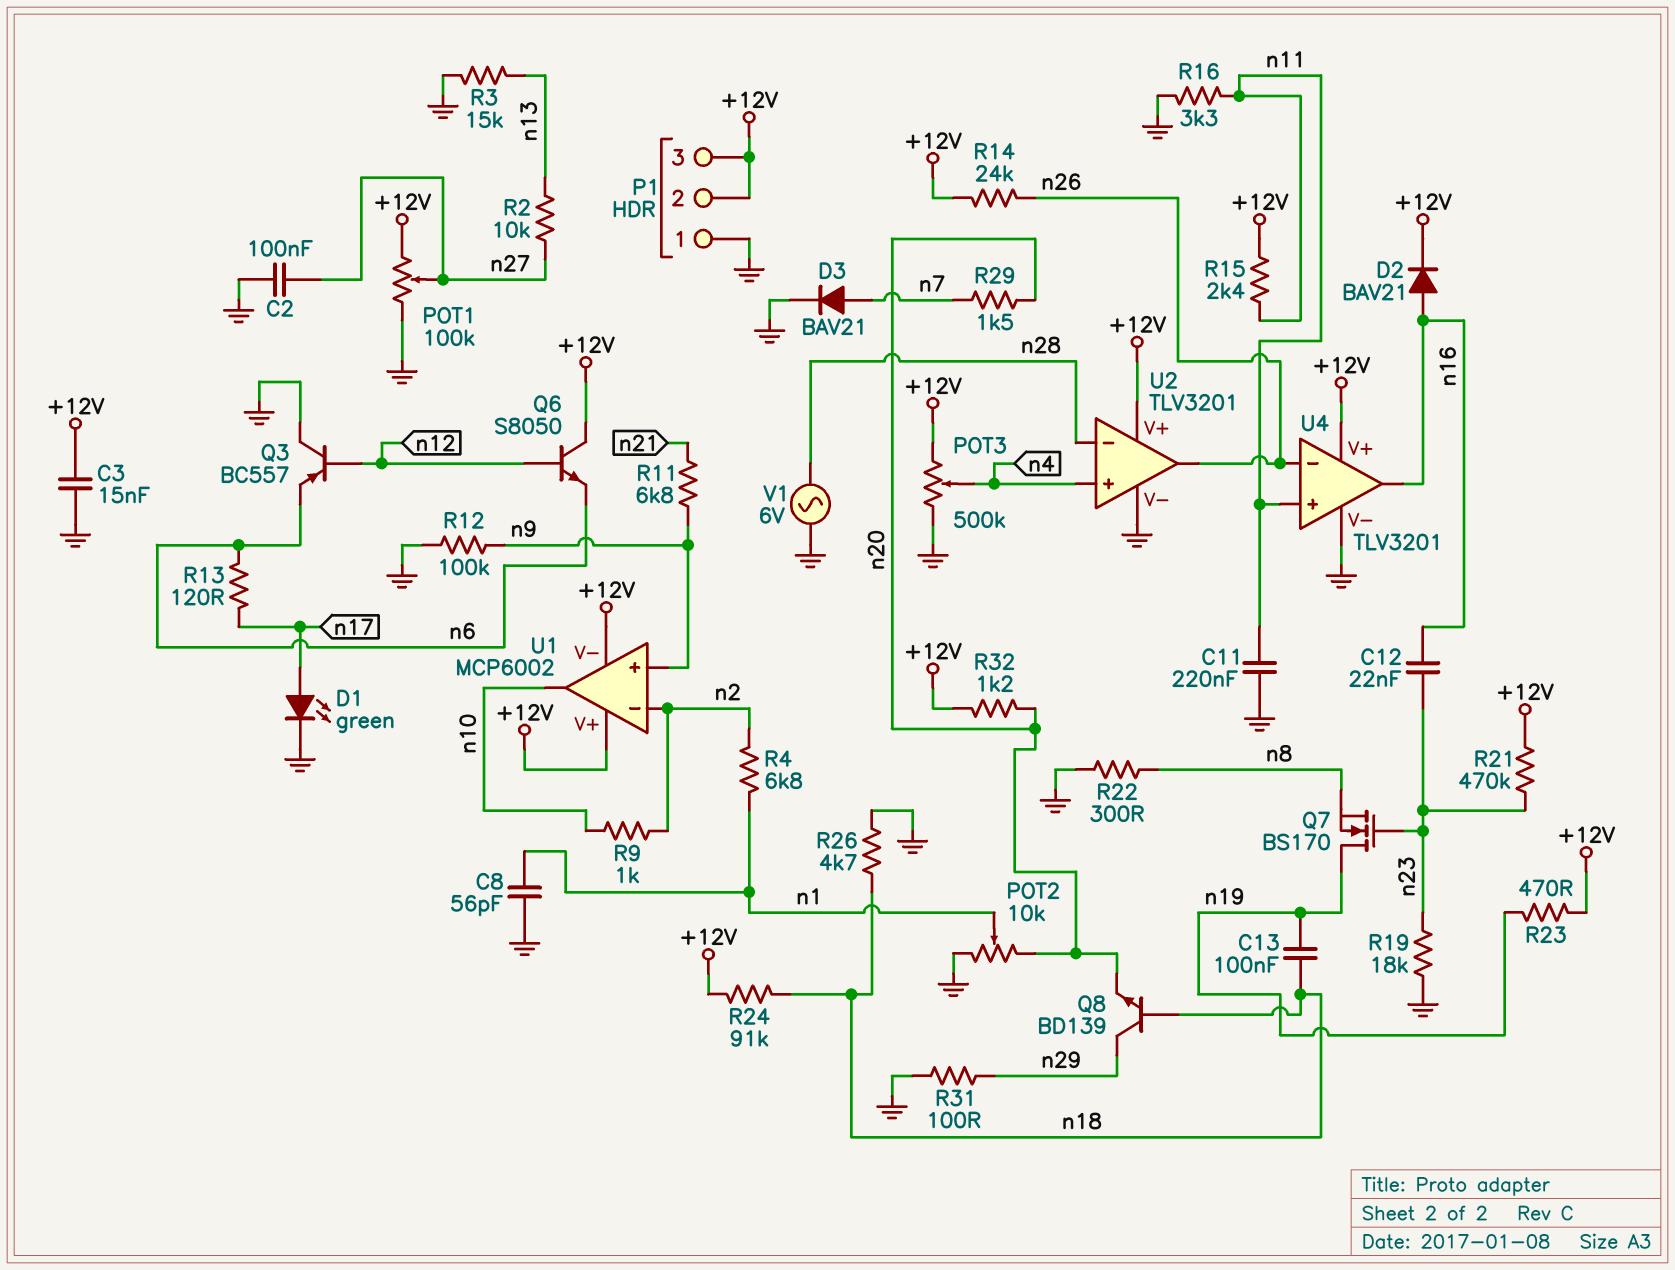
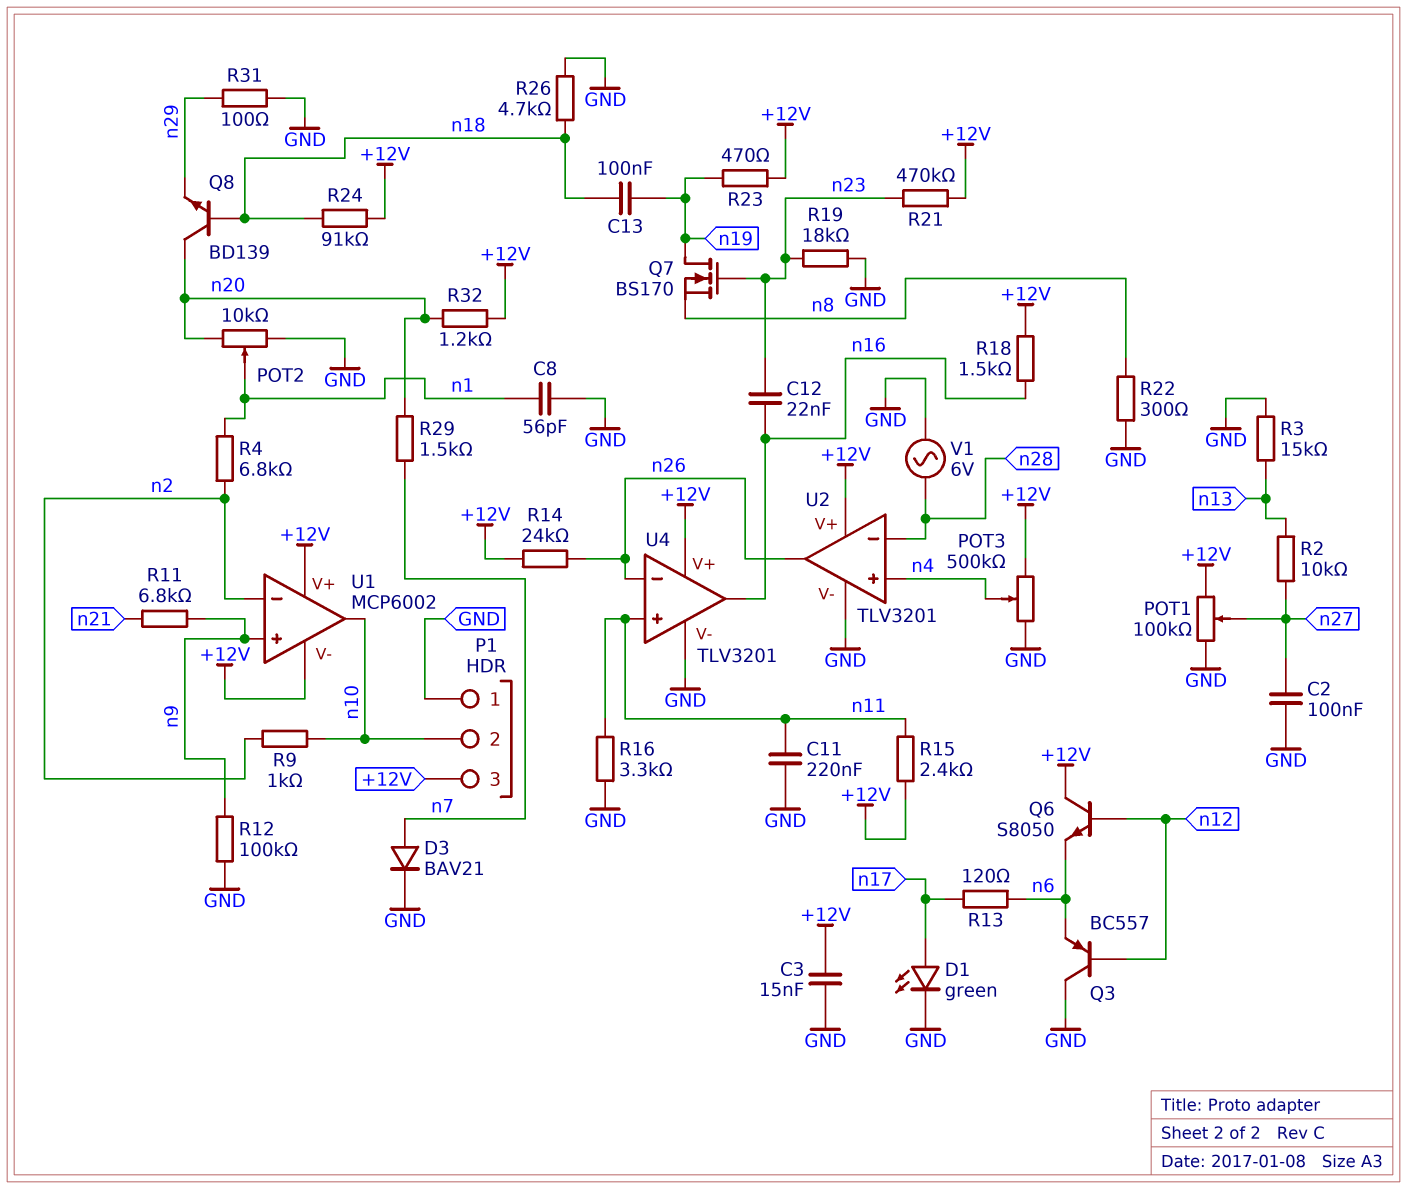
D2: diode BAV21 (A n16, K +12V) -> none
P1 pin 2: +12V -> n10
Q8: NPN BD139 (B n18, C n29, E n20) -> NPN BD139 (B n18, C n20, E n29)
R18: none -> 1.5k (+12V, n16)

